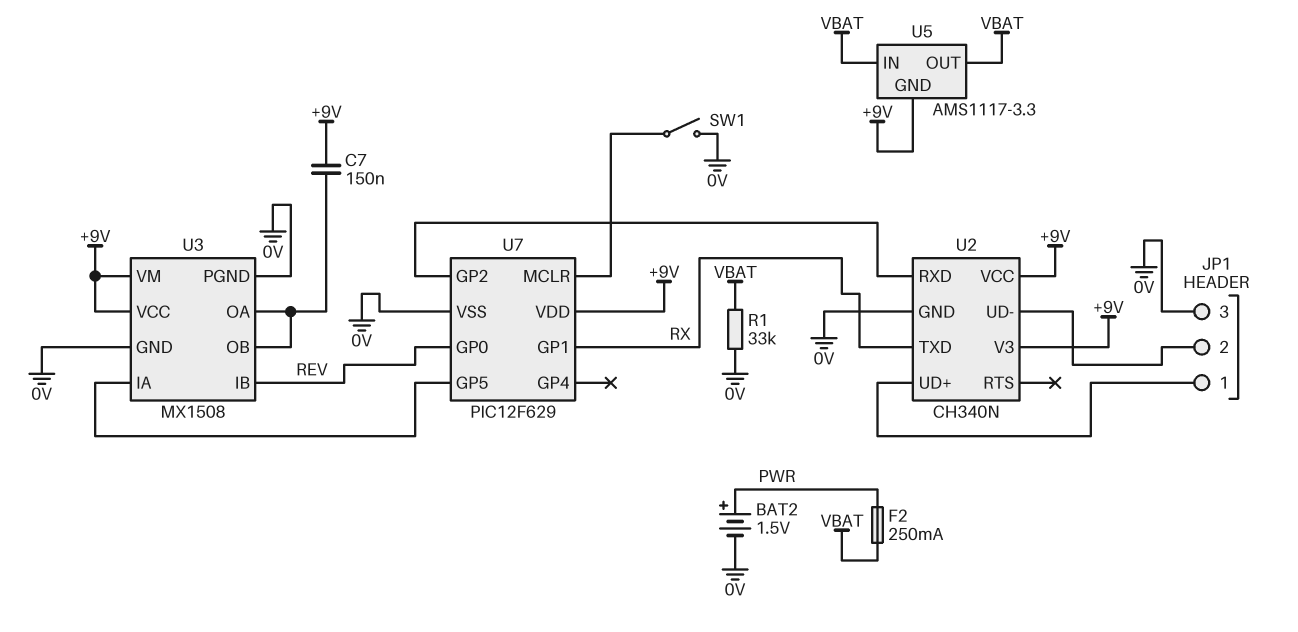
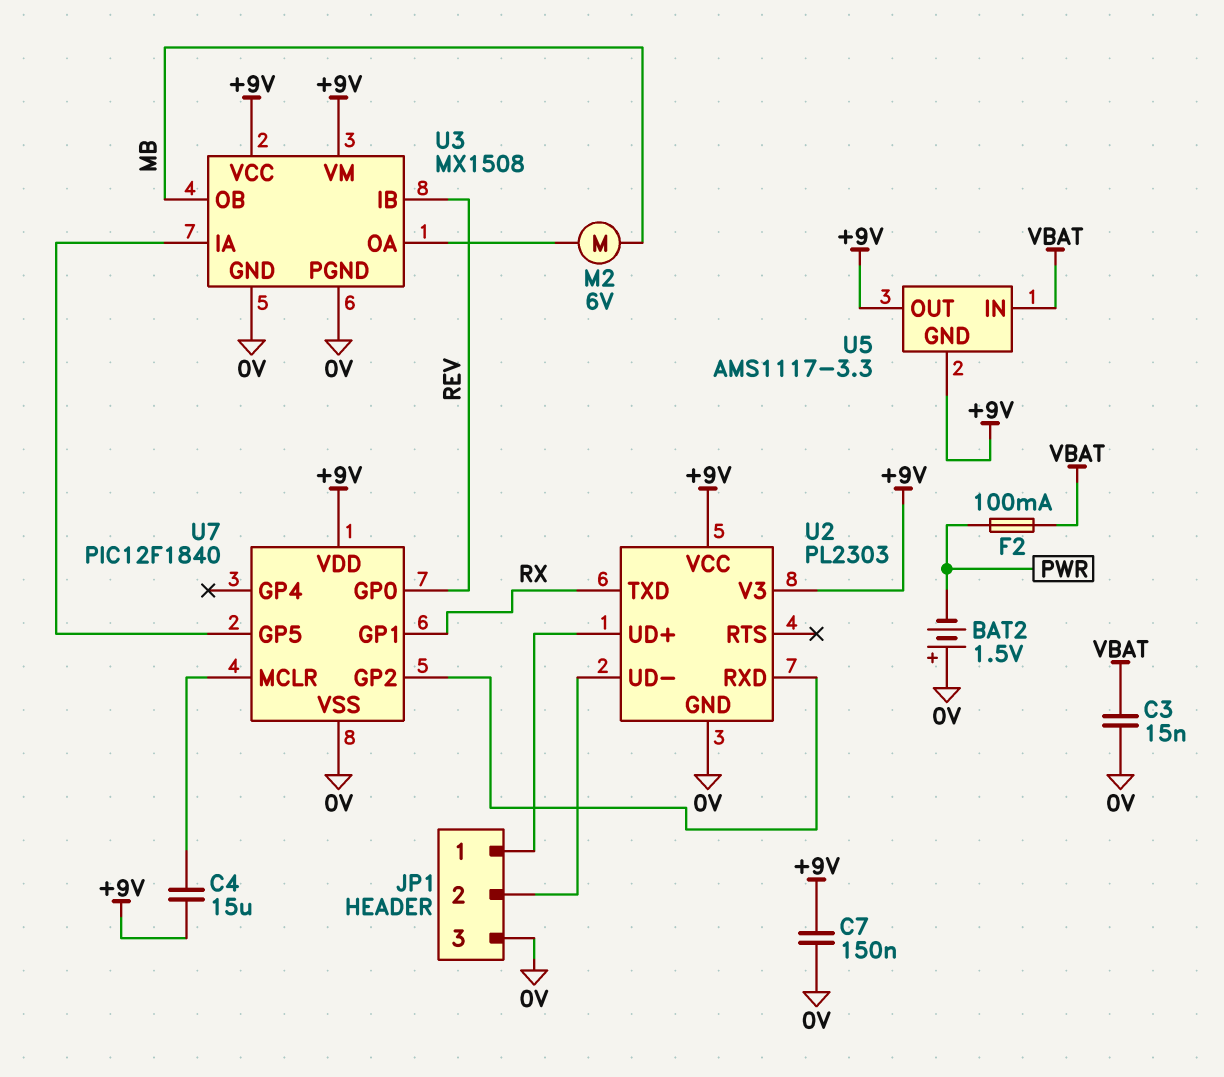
BAT2: 1.5V (plus PWR, minus 0V) -> 1.5V (plus 0V, minus PWR)
C3: none -> 15nF (0V, VBAT)
C4: none -> 15uF (+9V, U7/MCLR)
C7: 150nF (+9V, U3/OA) -> 150nF (+9V, 0V)
F2: 250mA (PWR, VBAT) -> 100mA (PWR, VBAT)
M2: none -> motor 6V (MB, U3/OA)
R1: 33k (0V, VBAT) -> none
SW1: switch (0V, U7/MCLR) -> none
U2: CH340N -> PL2303
U3 pin OB: U3/OA -> MB
U5 pin OUT: VBAT -> +9V
U7: PIC12F629 -> PIC12F1840

